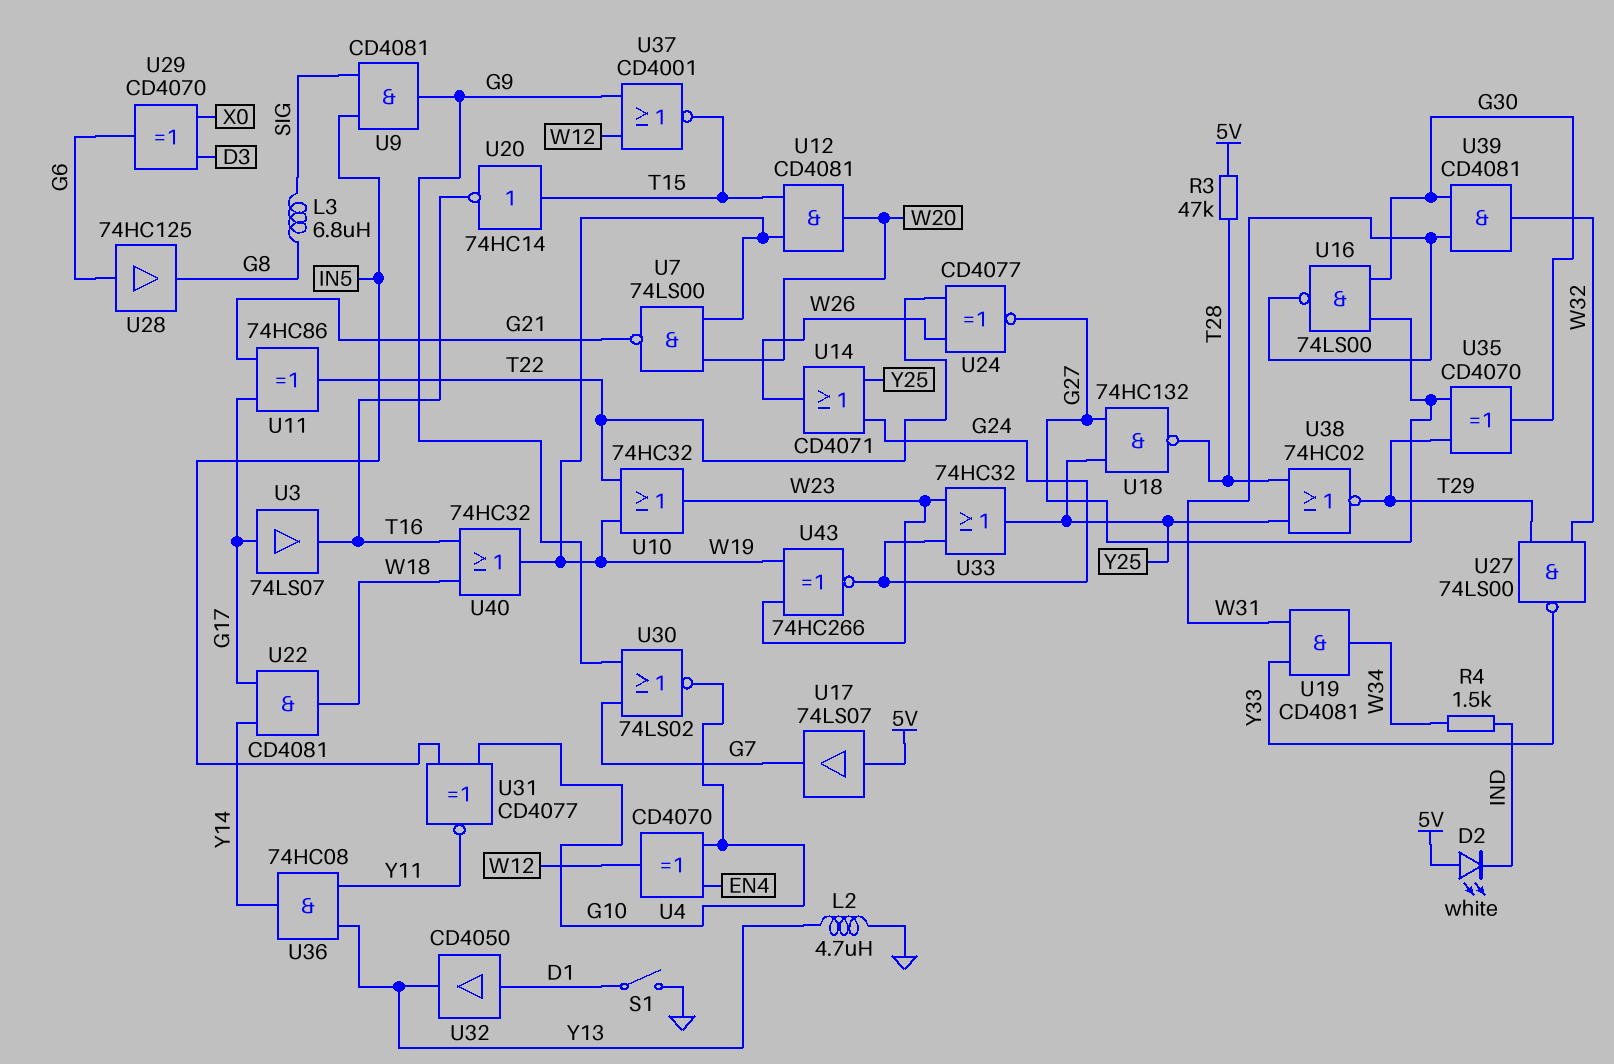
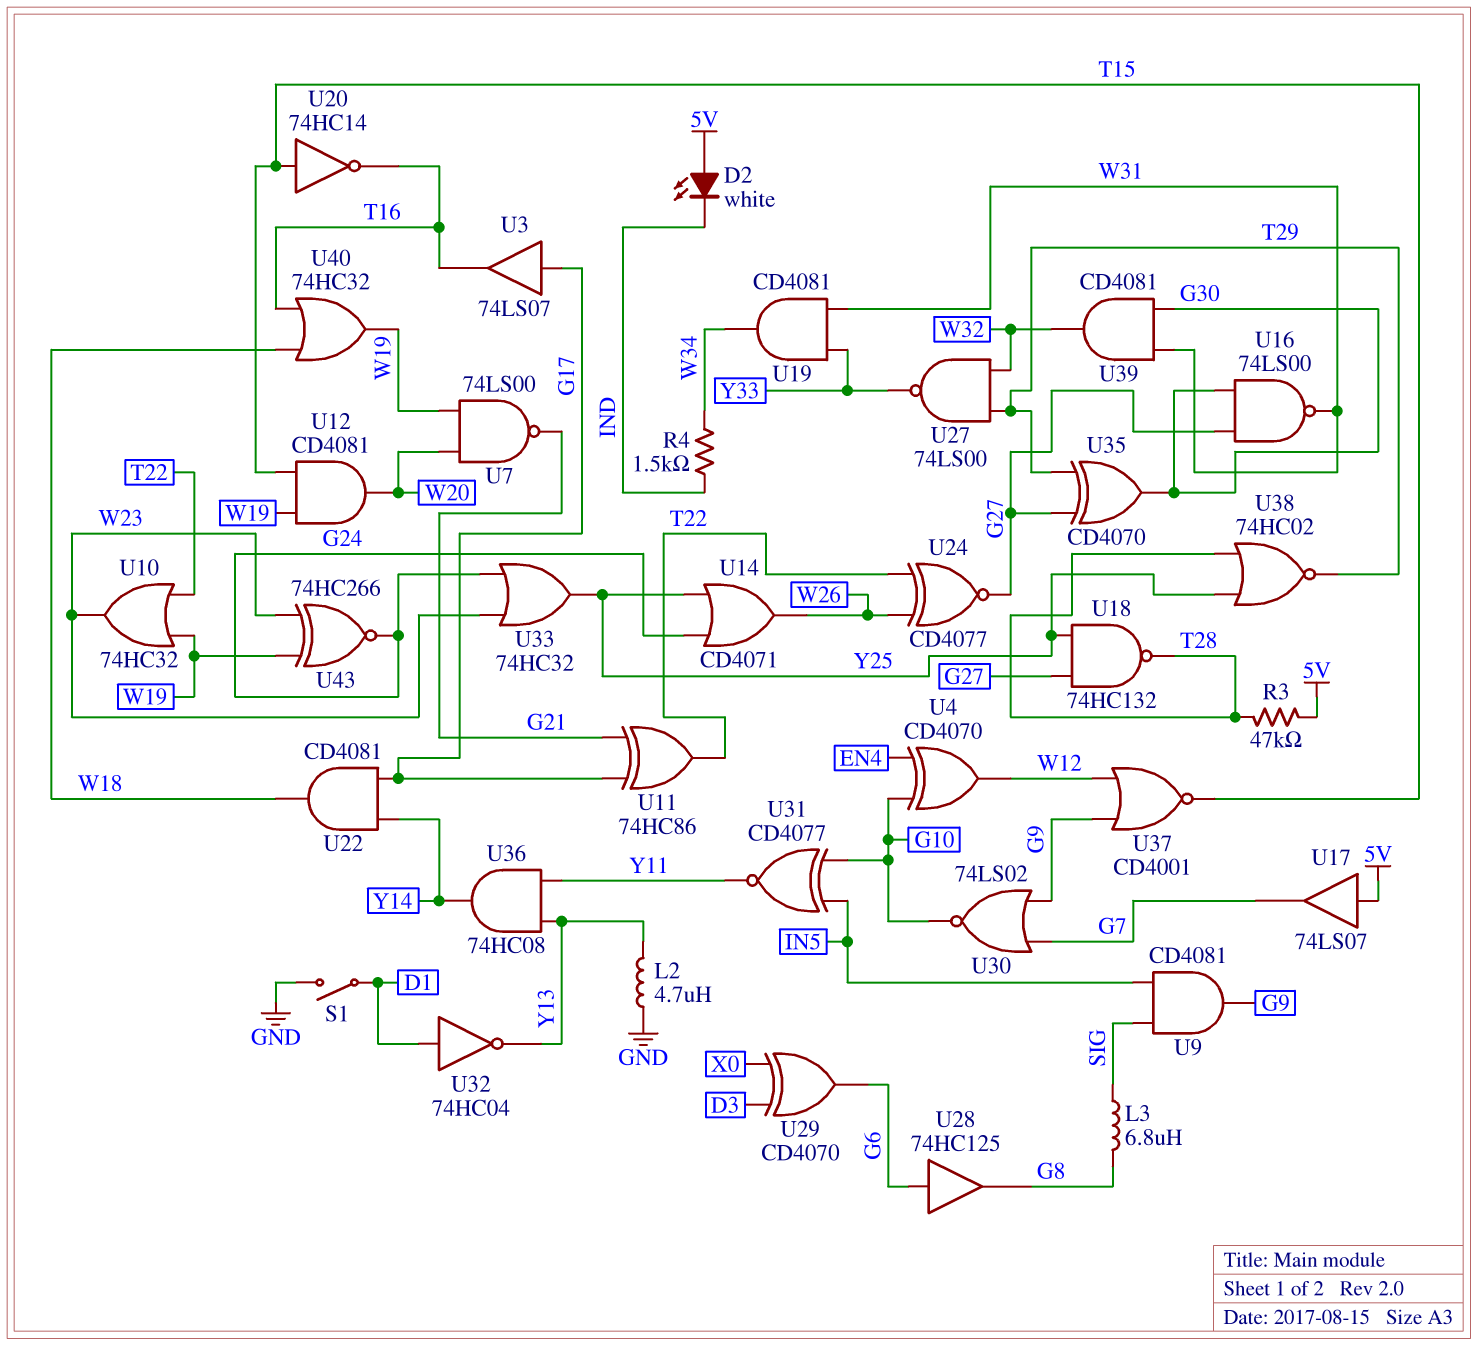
U32: buffer CD4050 (in D1, out Y13) -> NOT 74HC04 (in D1, out Y13)

